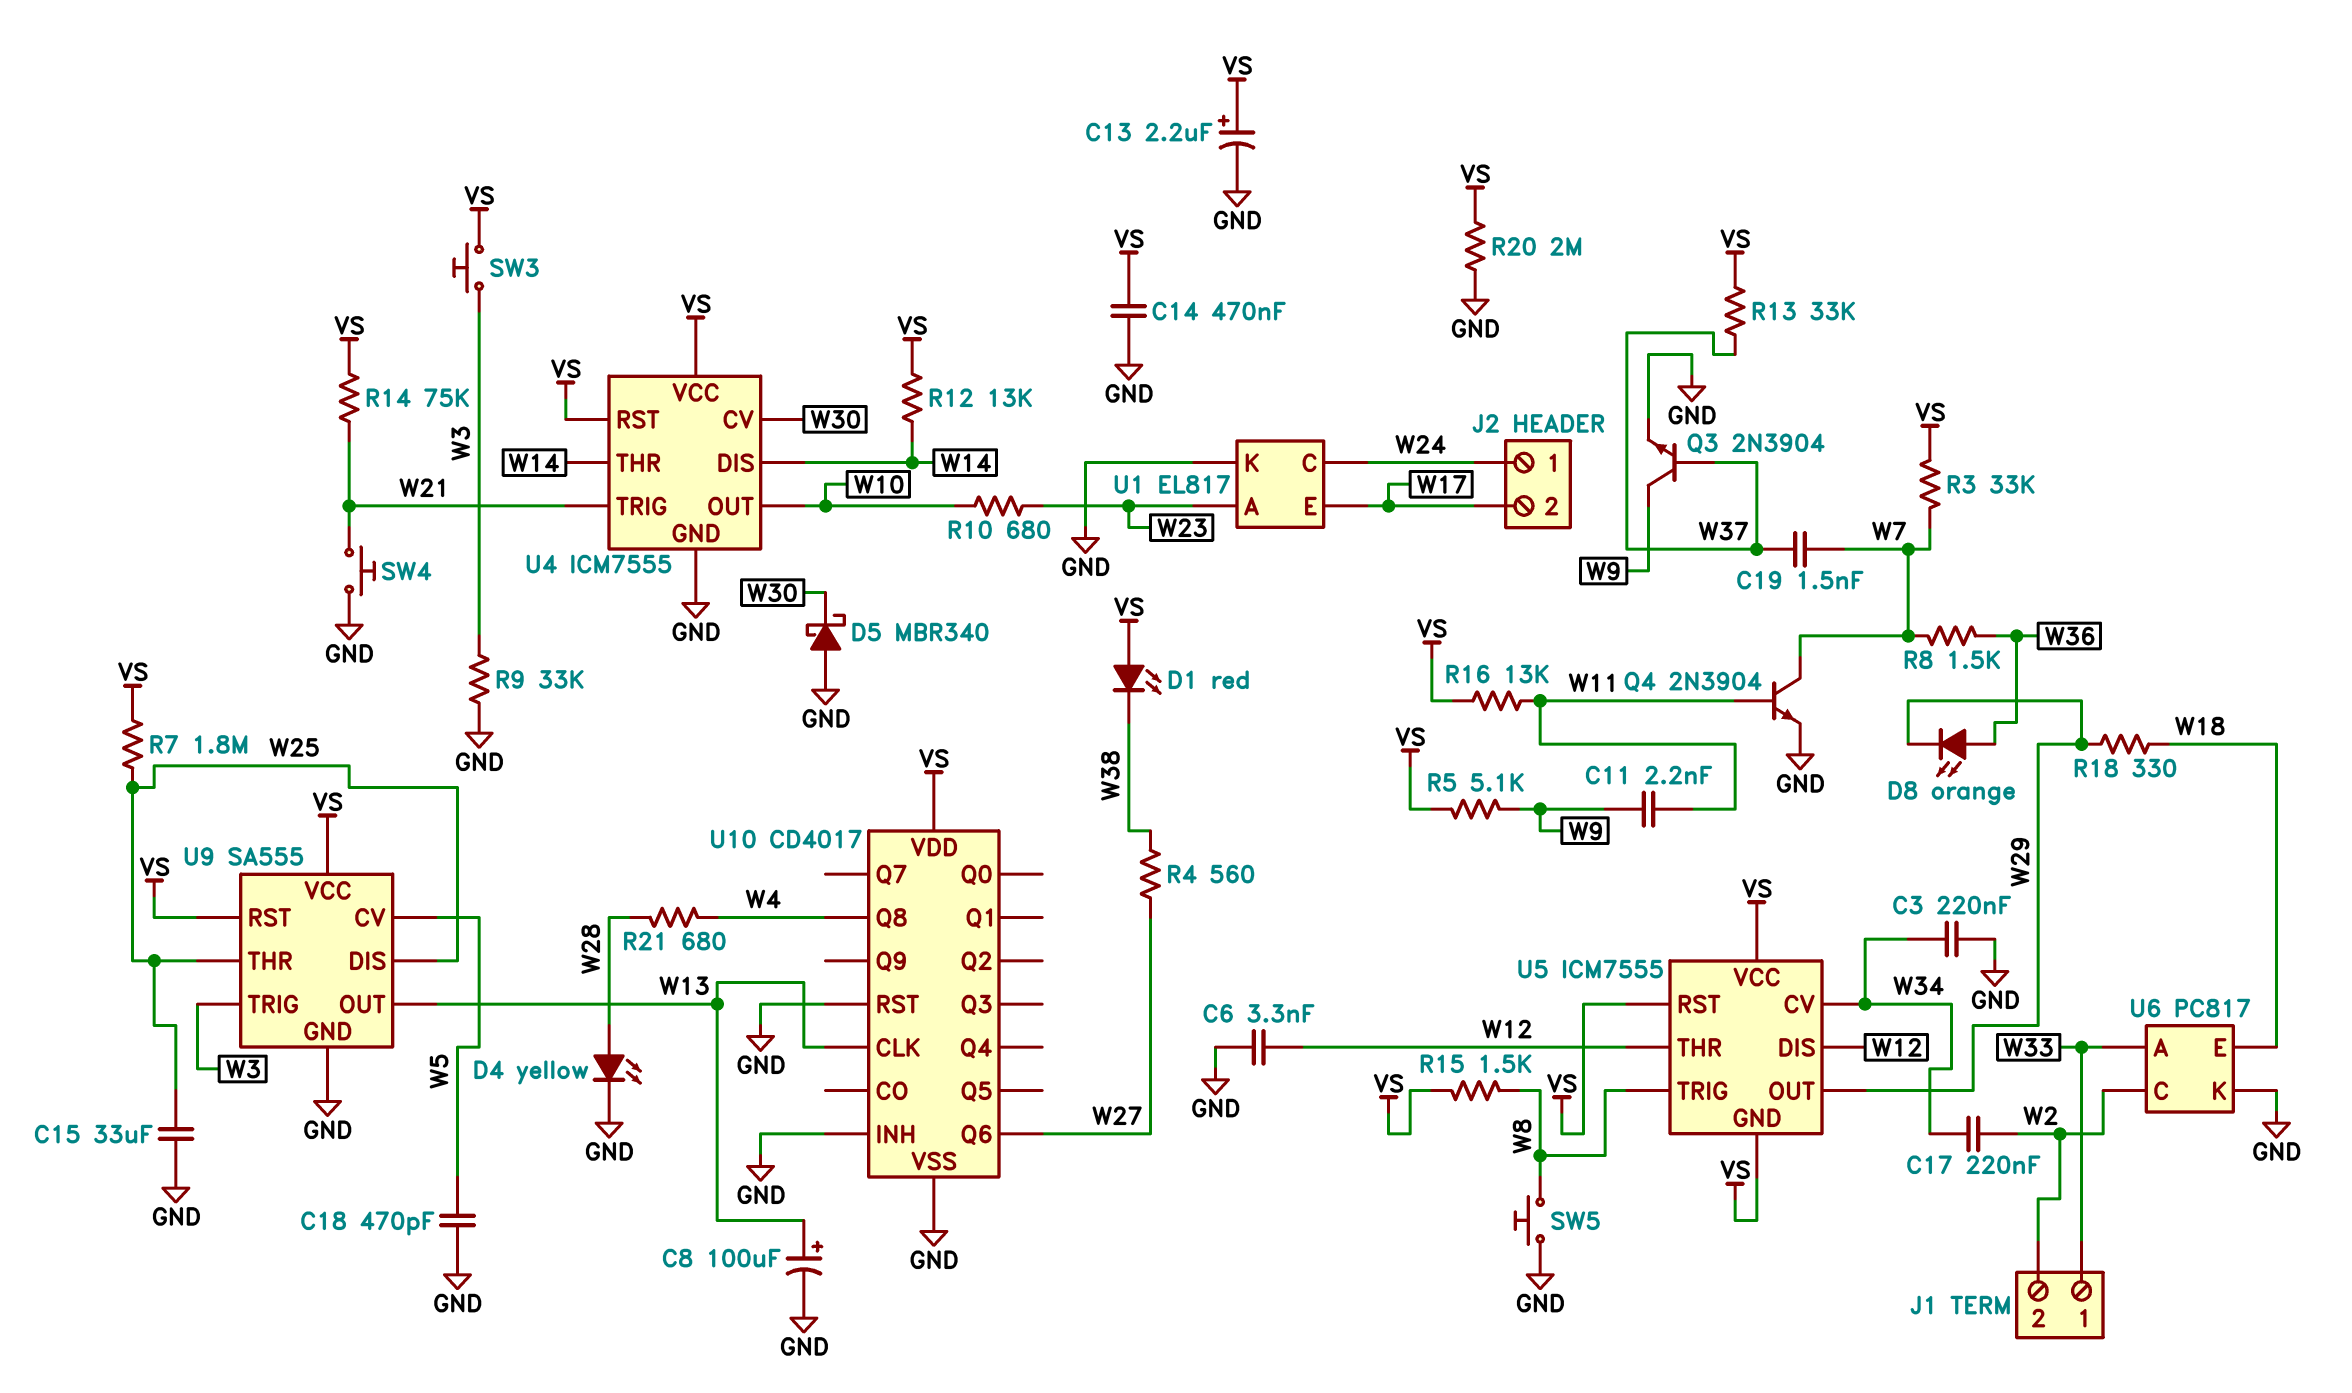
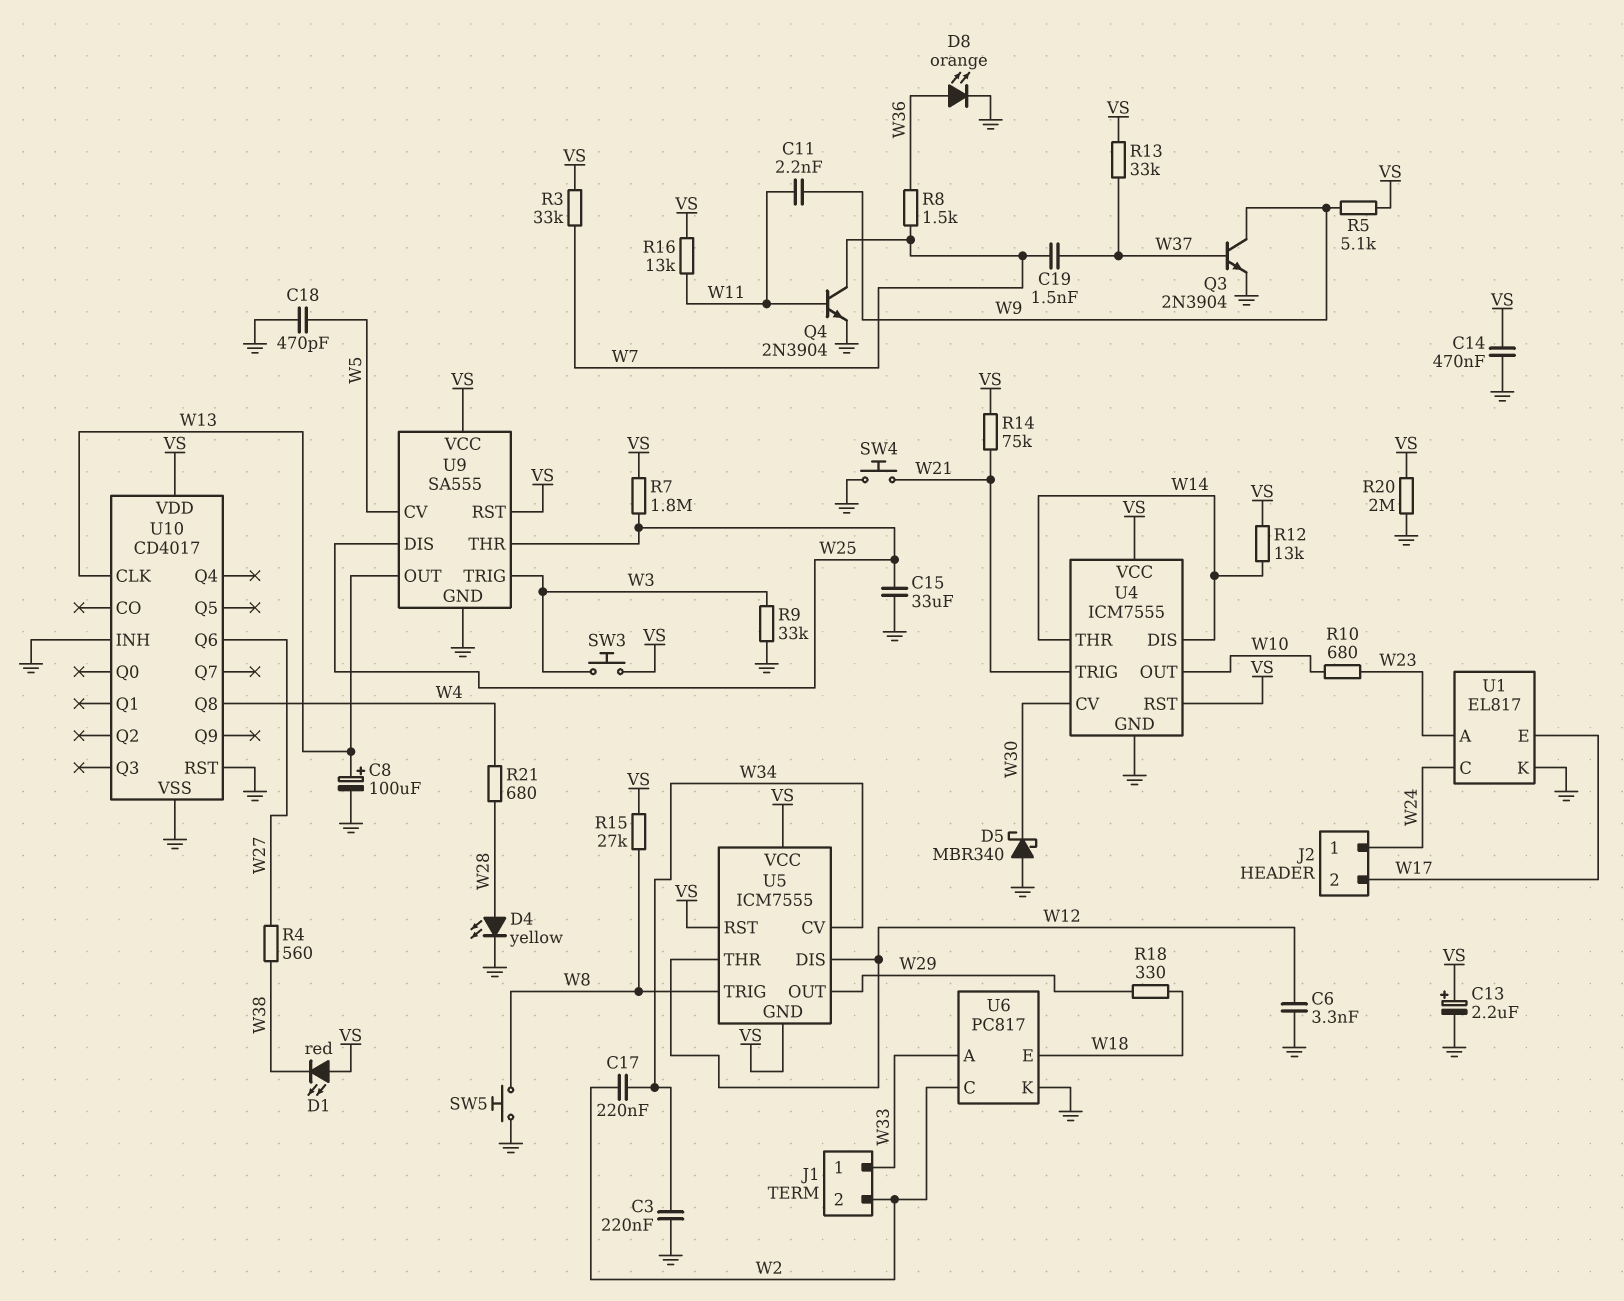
D8: LED orange (A W36, K W29) -> LED orange (A W36, K GND)
R15: 1.5k (VS, W8) -> 27k (VS, W8)

